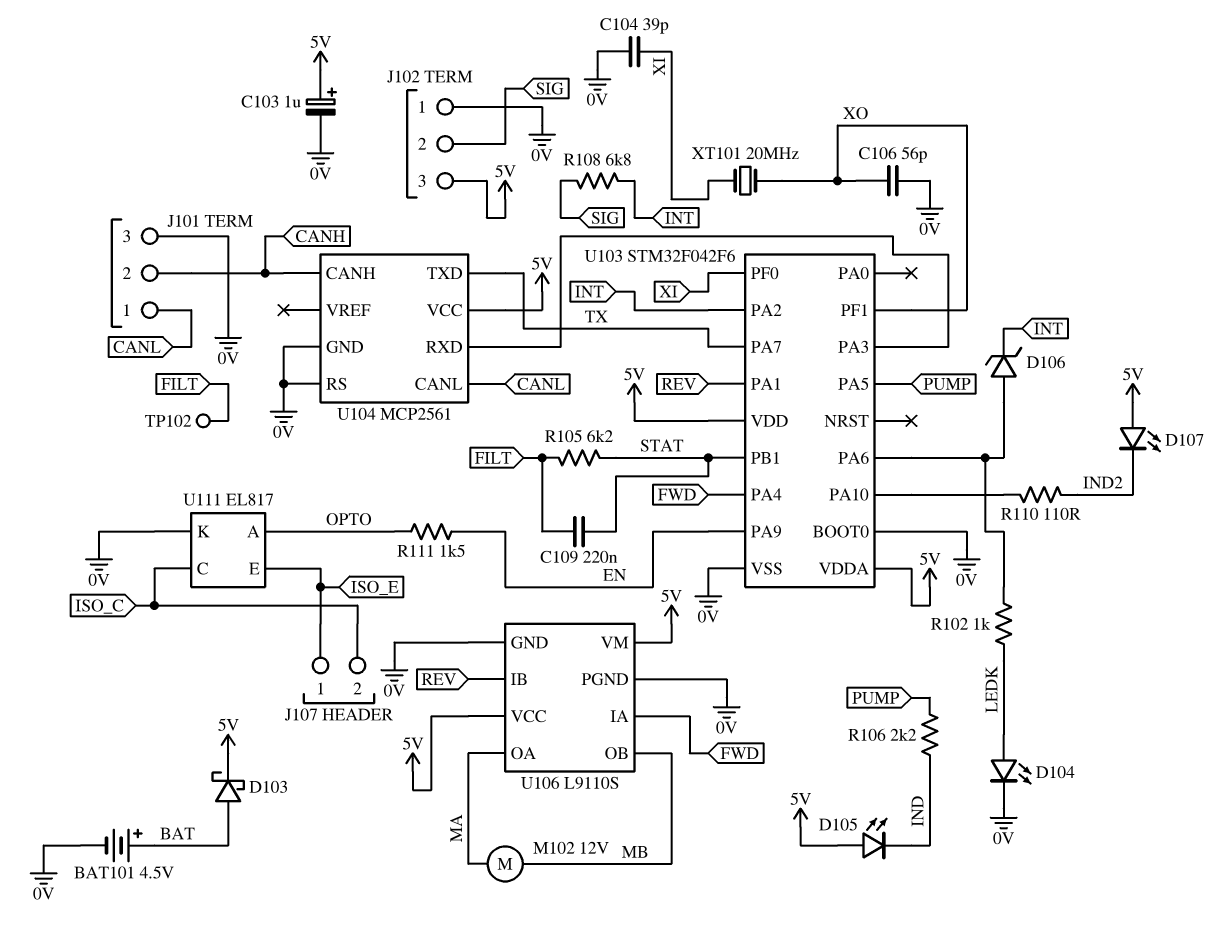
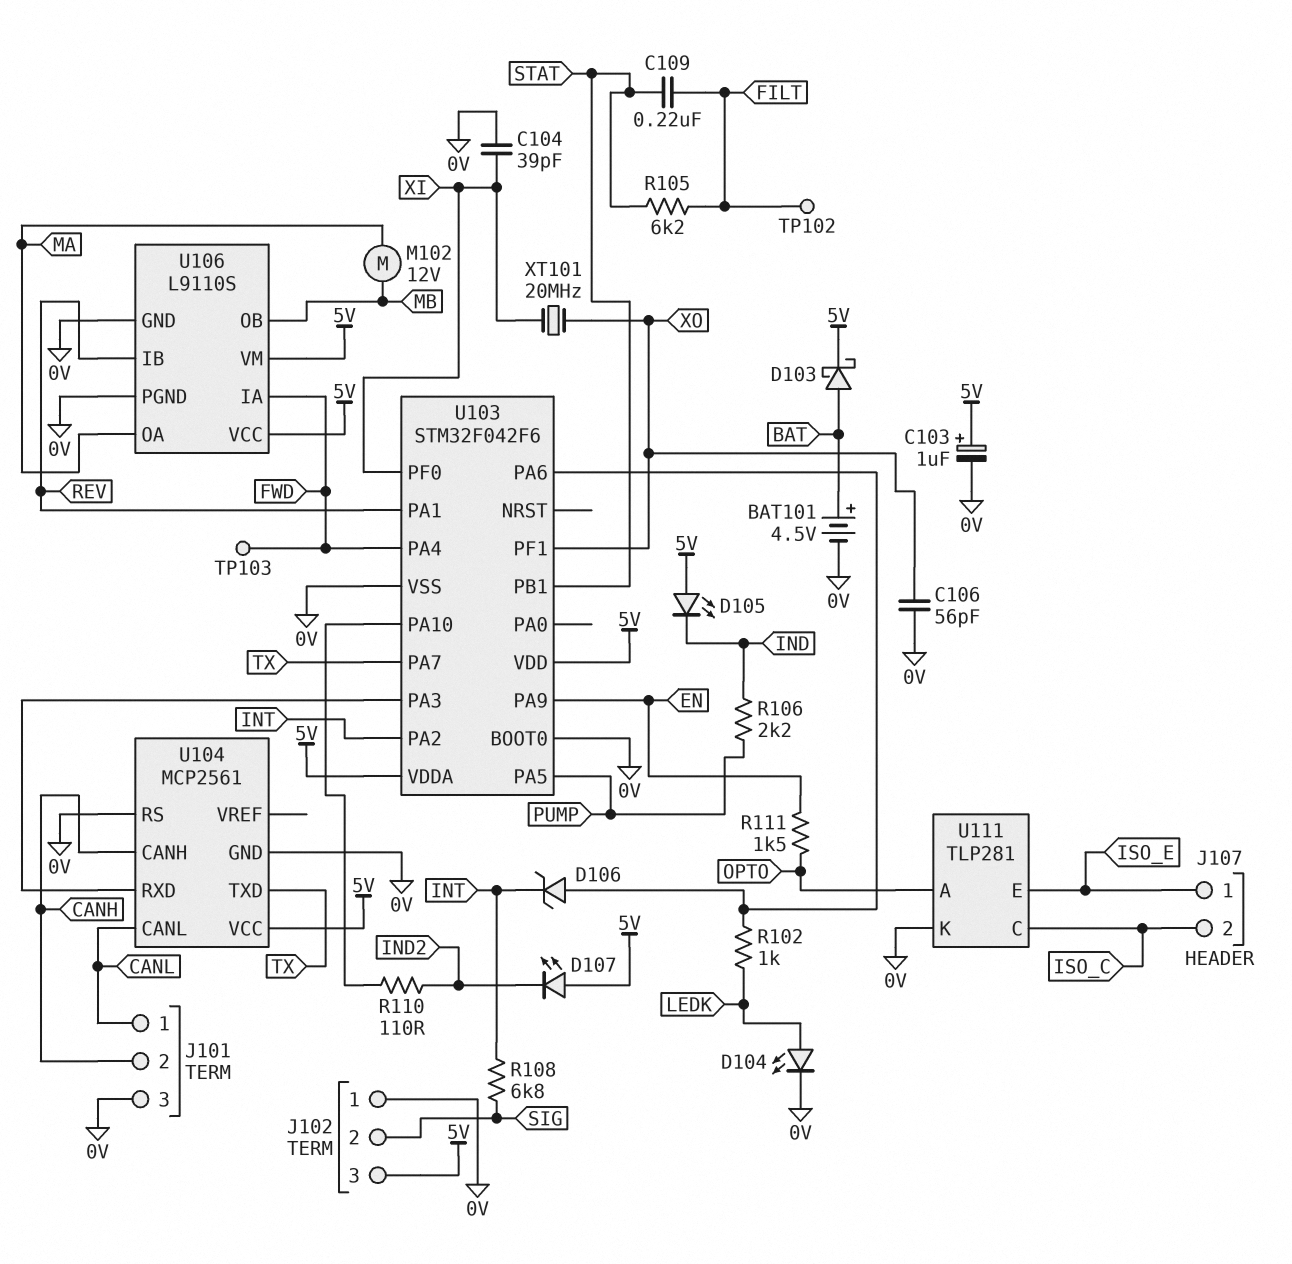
TP103: none -> test point (FWD)
U111: EL817 -> TLP281

